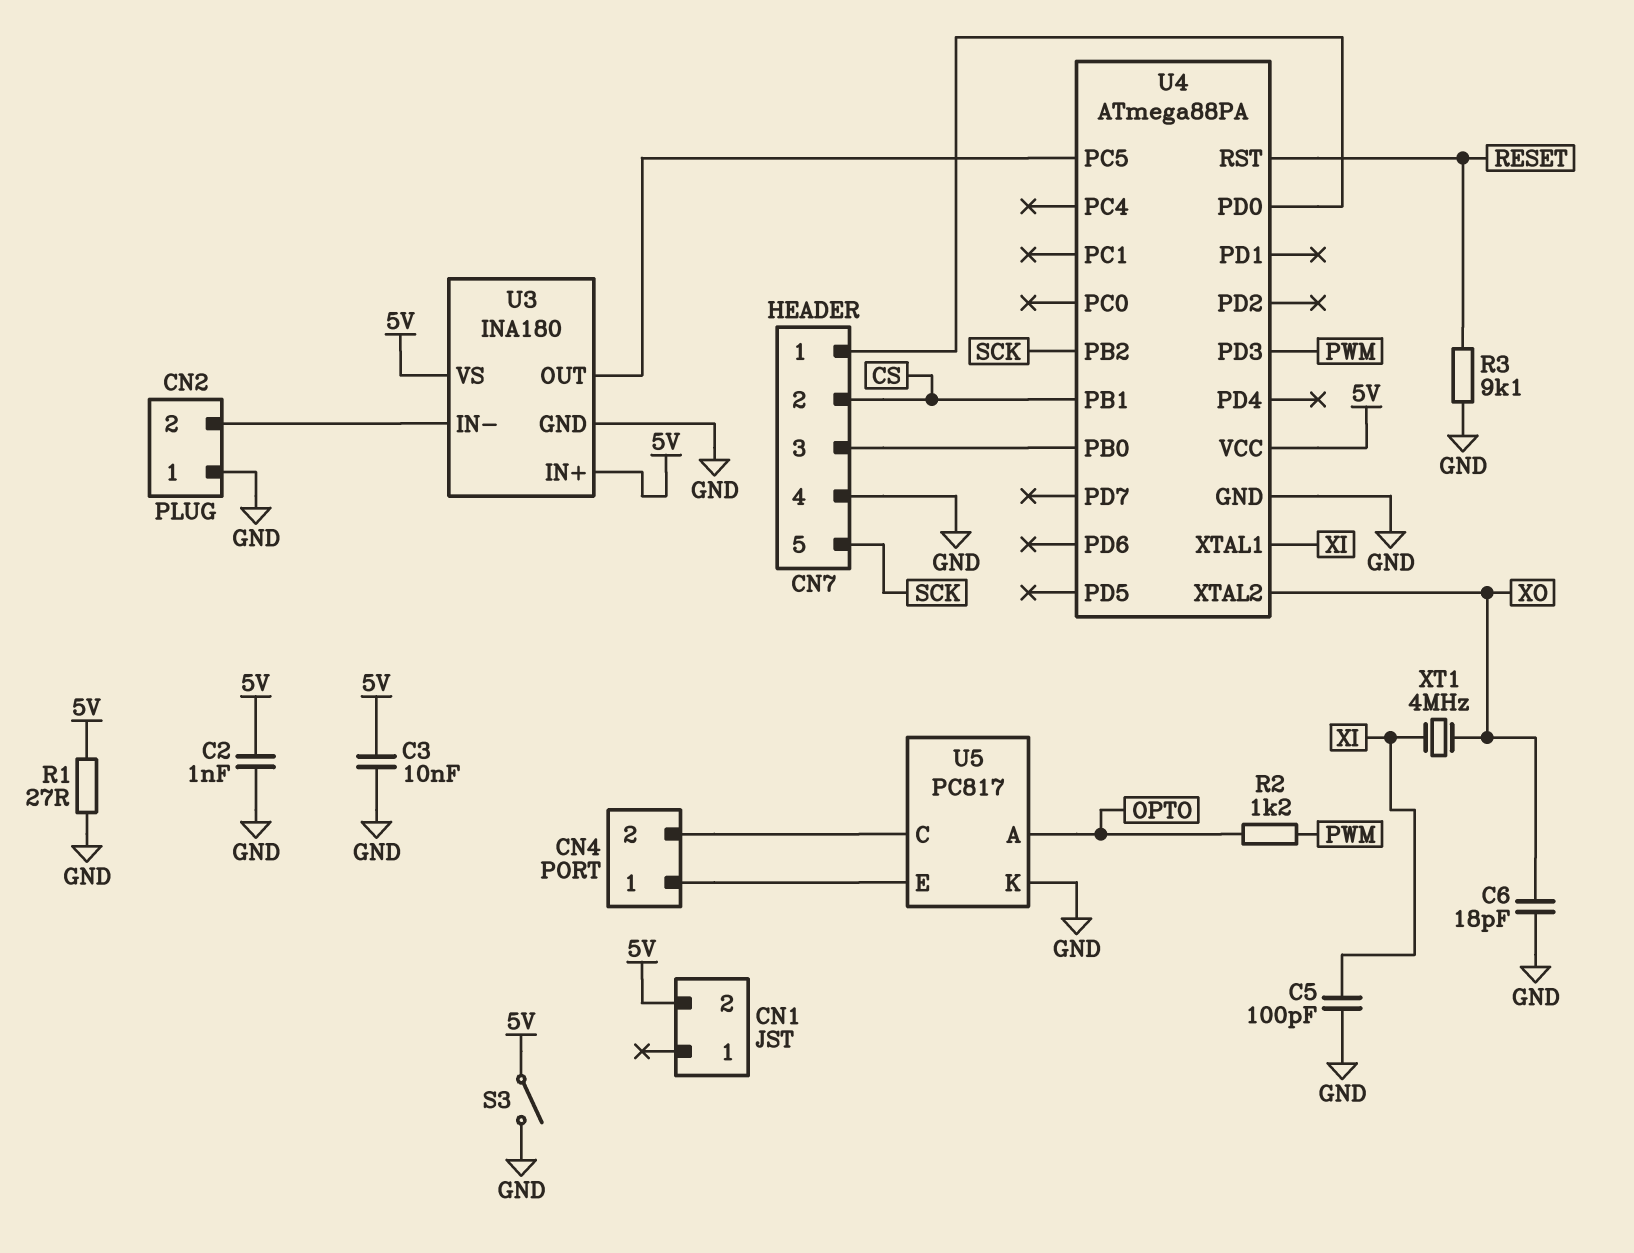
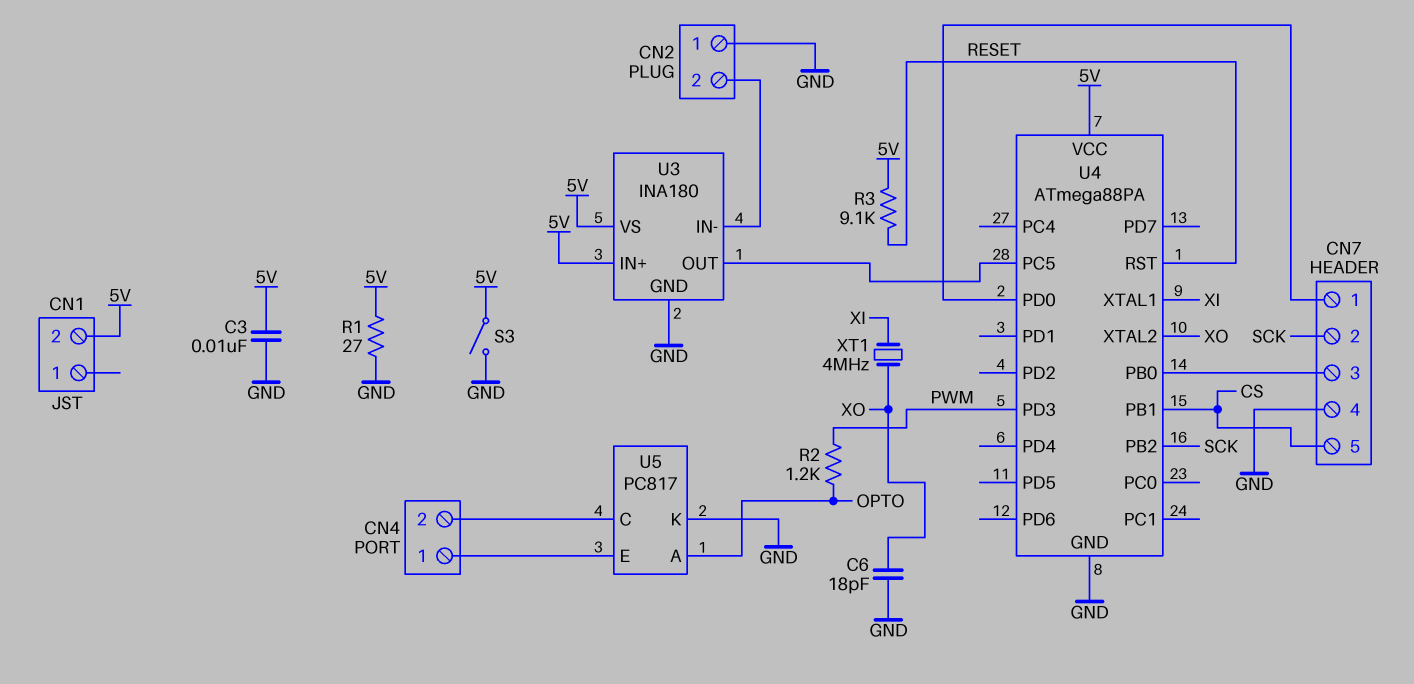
C2: 1nF (5V, GND) -> none
C5: 100pF (GND, XI) -> none
CN7 pin 2: CS -> SCK
CN7 pin 5: SCK -> CS
R3: 9.1k (GND, RESET) -> 9.1k (5V, RESET)

